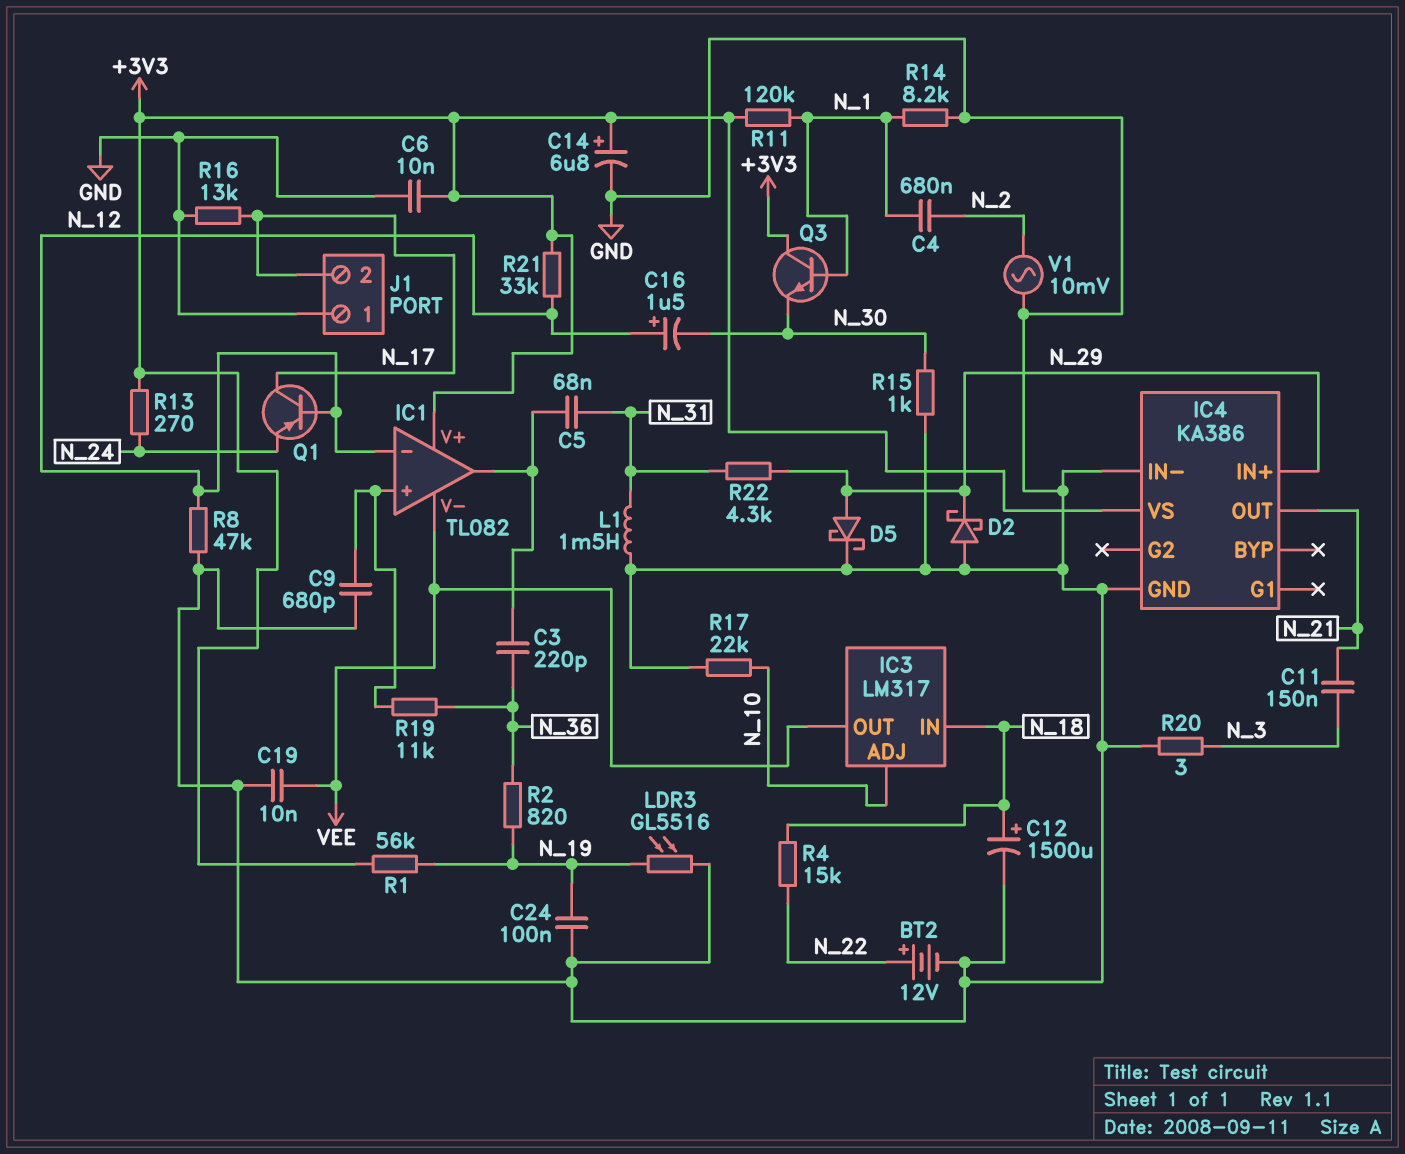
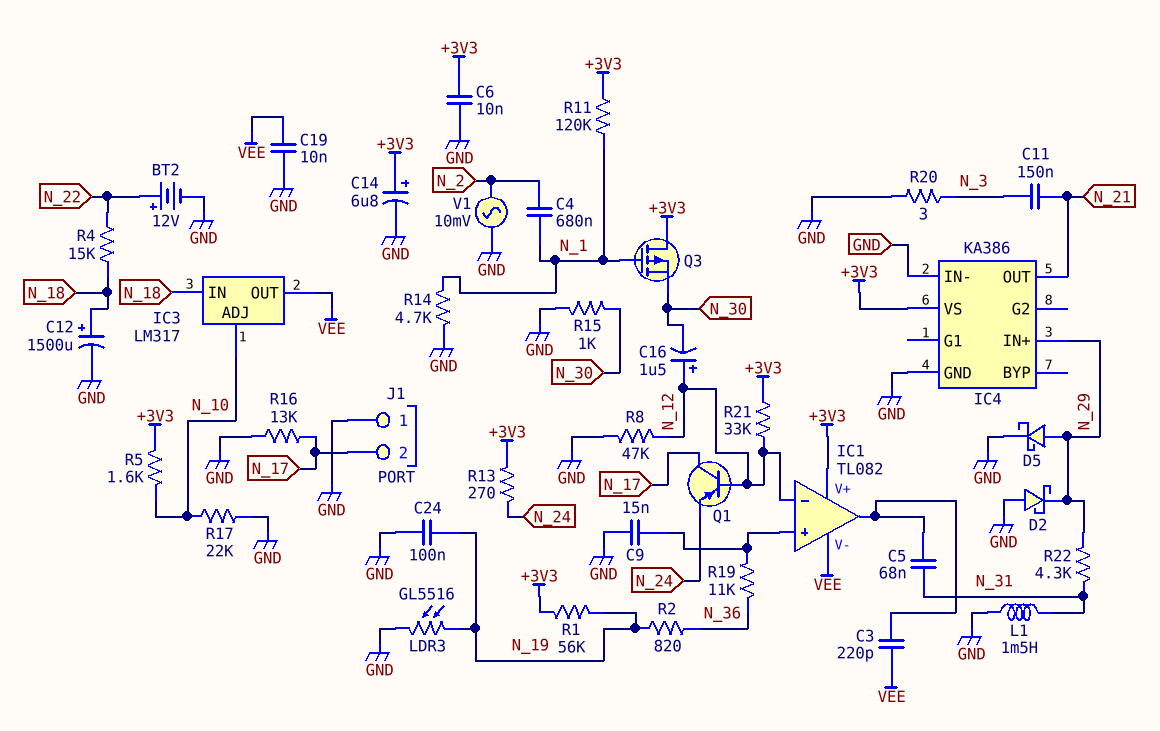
C3: 220pF (IC1/out, N_36) -> 220pF (IC1/out, VEE)
C9: 680pF (GND, IC1/in+) -> 15nF (GND, IC1/in+)
Q3: NPN (B N_1, C +3V3, E N_30) -> PMOS (G N_1, D +3V3, S N_30)
R5: none -> 1.6k (+3V3, N_10)
R14: 8.2k (GND, N_1) -> 4.7k (GND, N_1)

